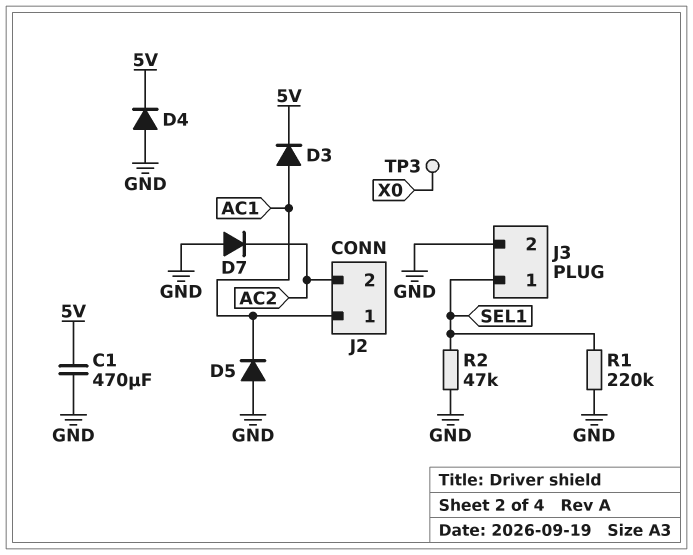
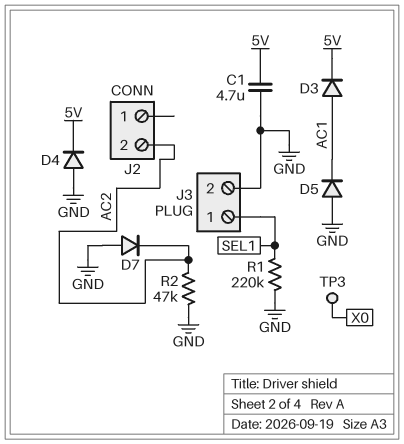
C1: 470uF (5V, GND) -> 4.7uF (5V, GND)
J2 pin 1: AC1 -> none
R2: 47k (GND, SEL1) -> 47k (AC2, GND)

